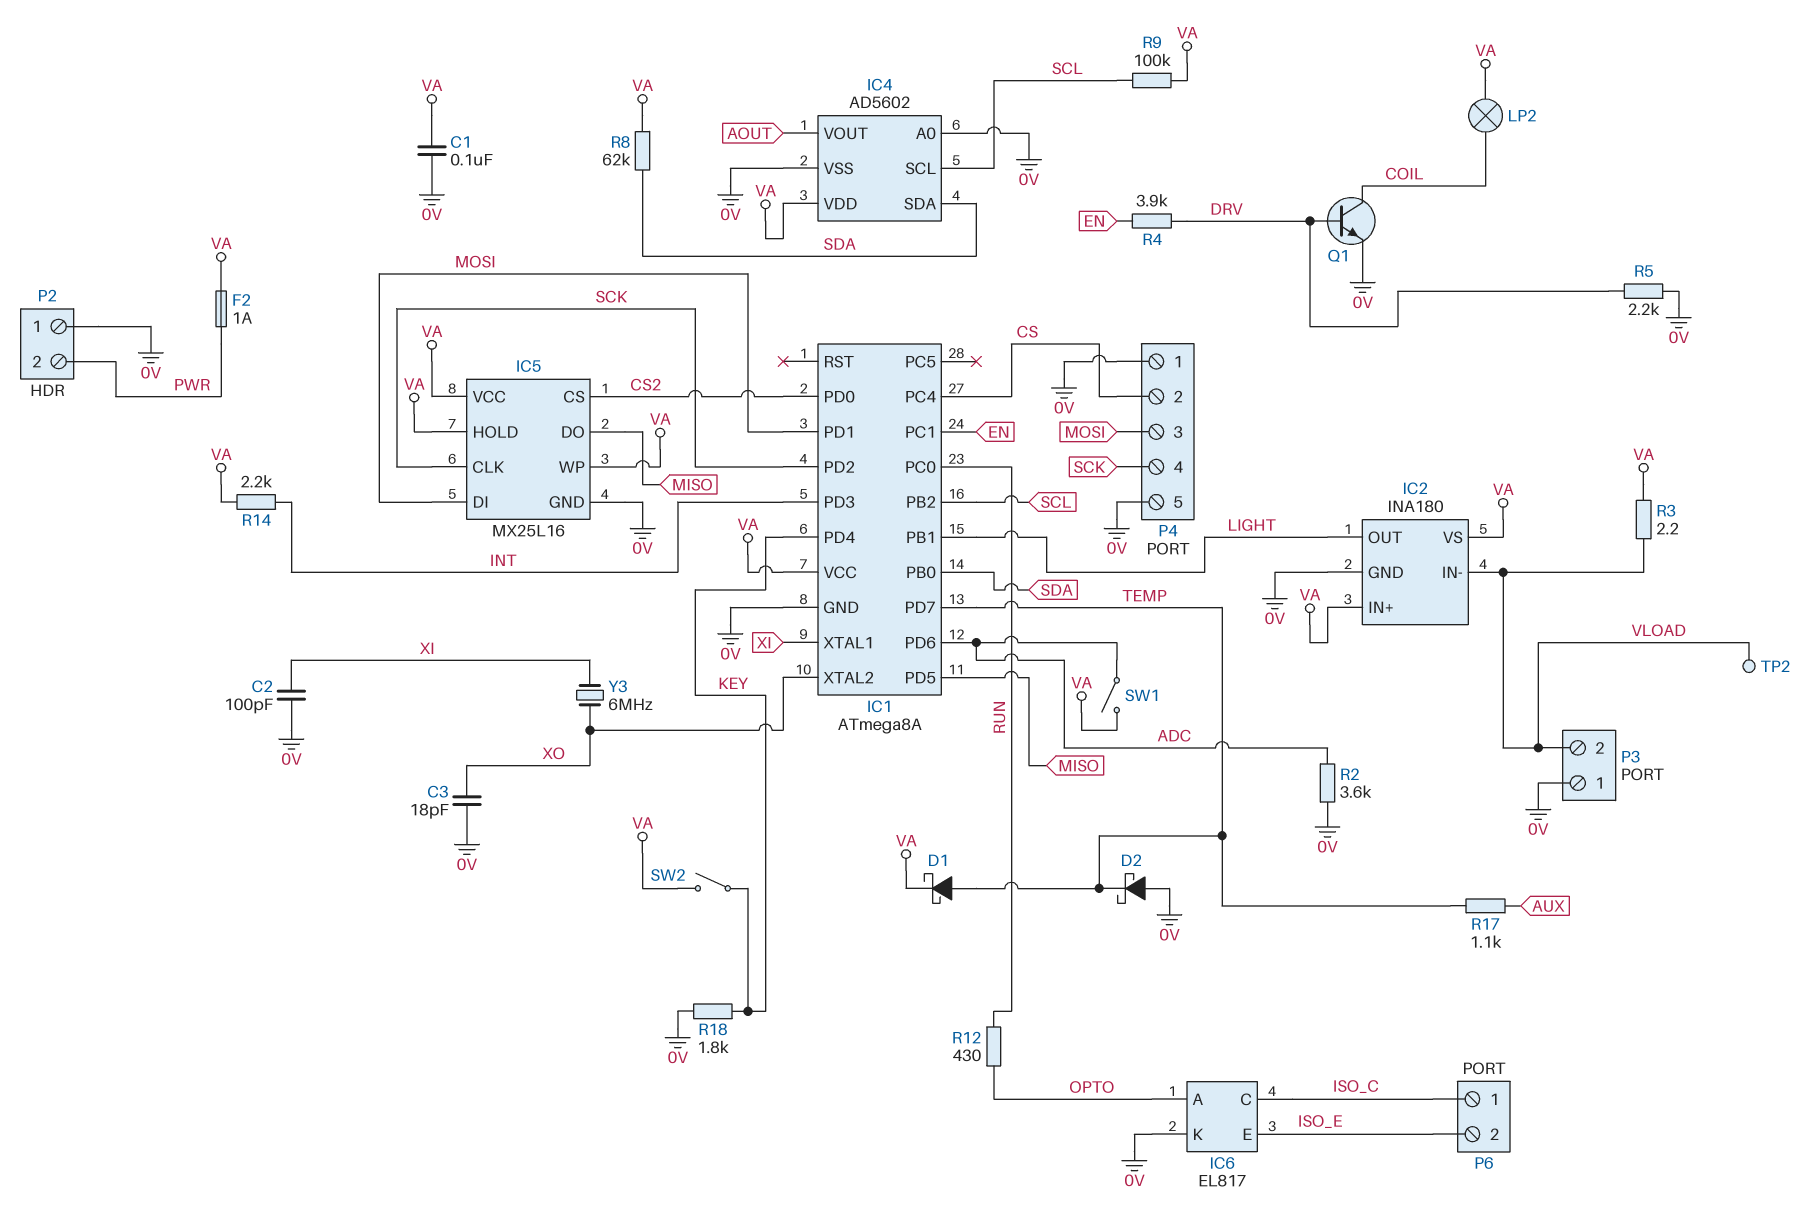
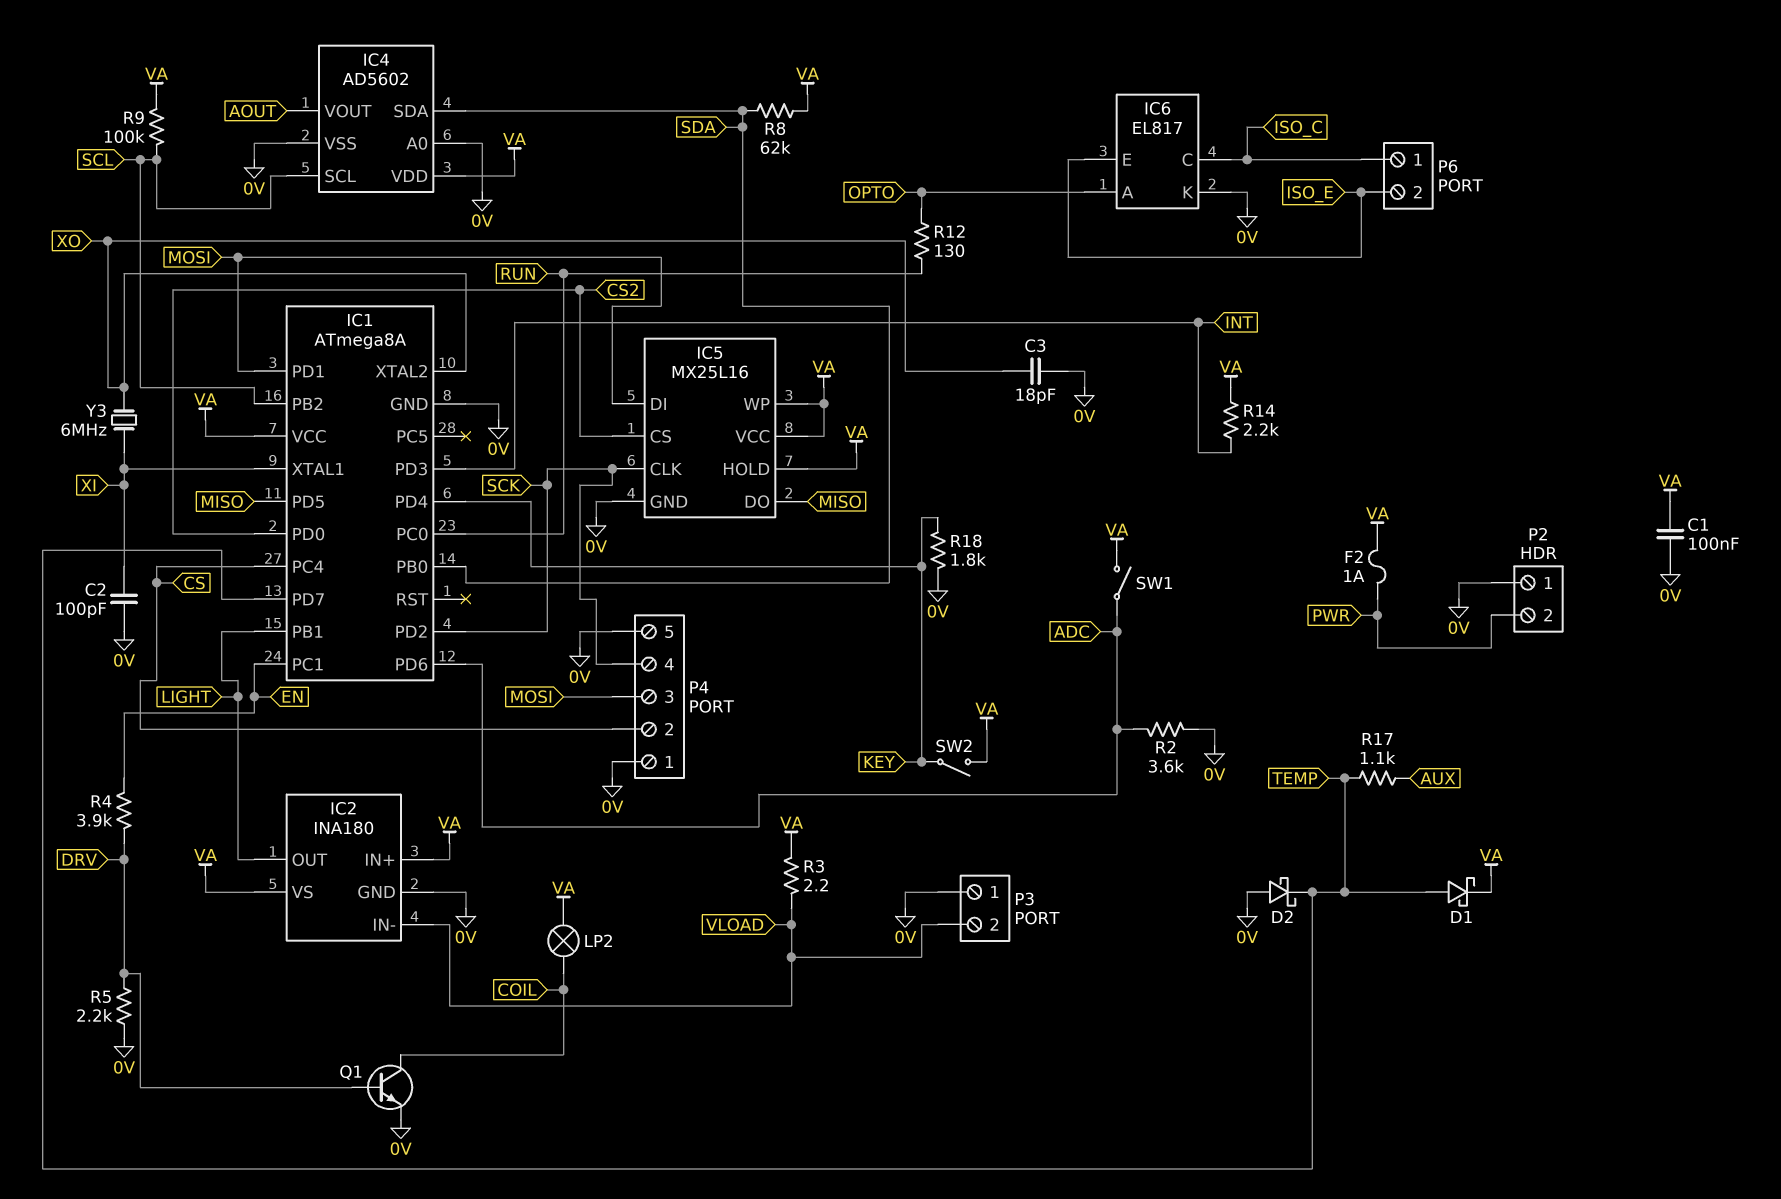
R12: 430 (OPTO, RUN) -> 130 (OPTO, RUN)
TP2: test point (VLOAD) -> none

